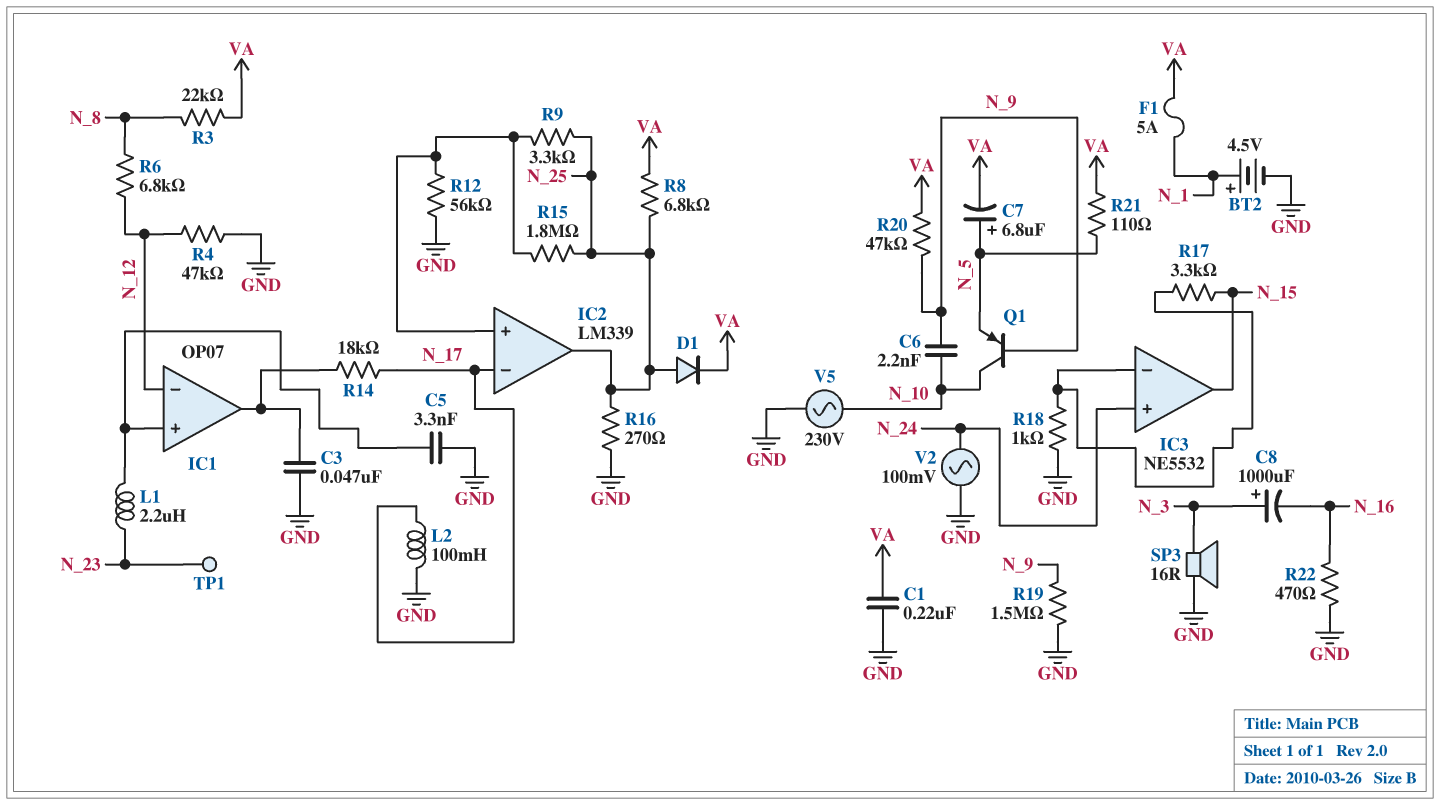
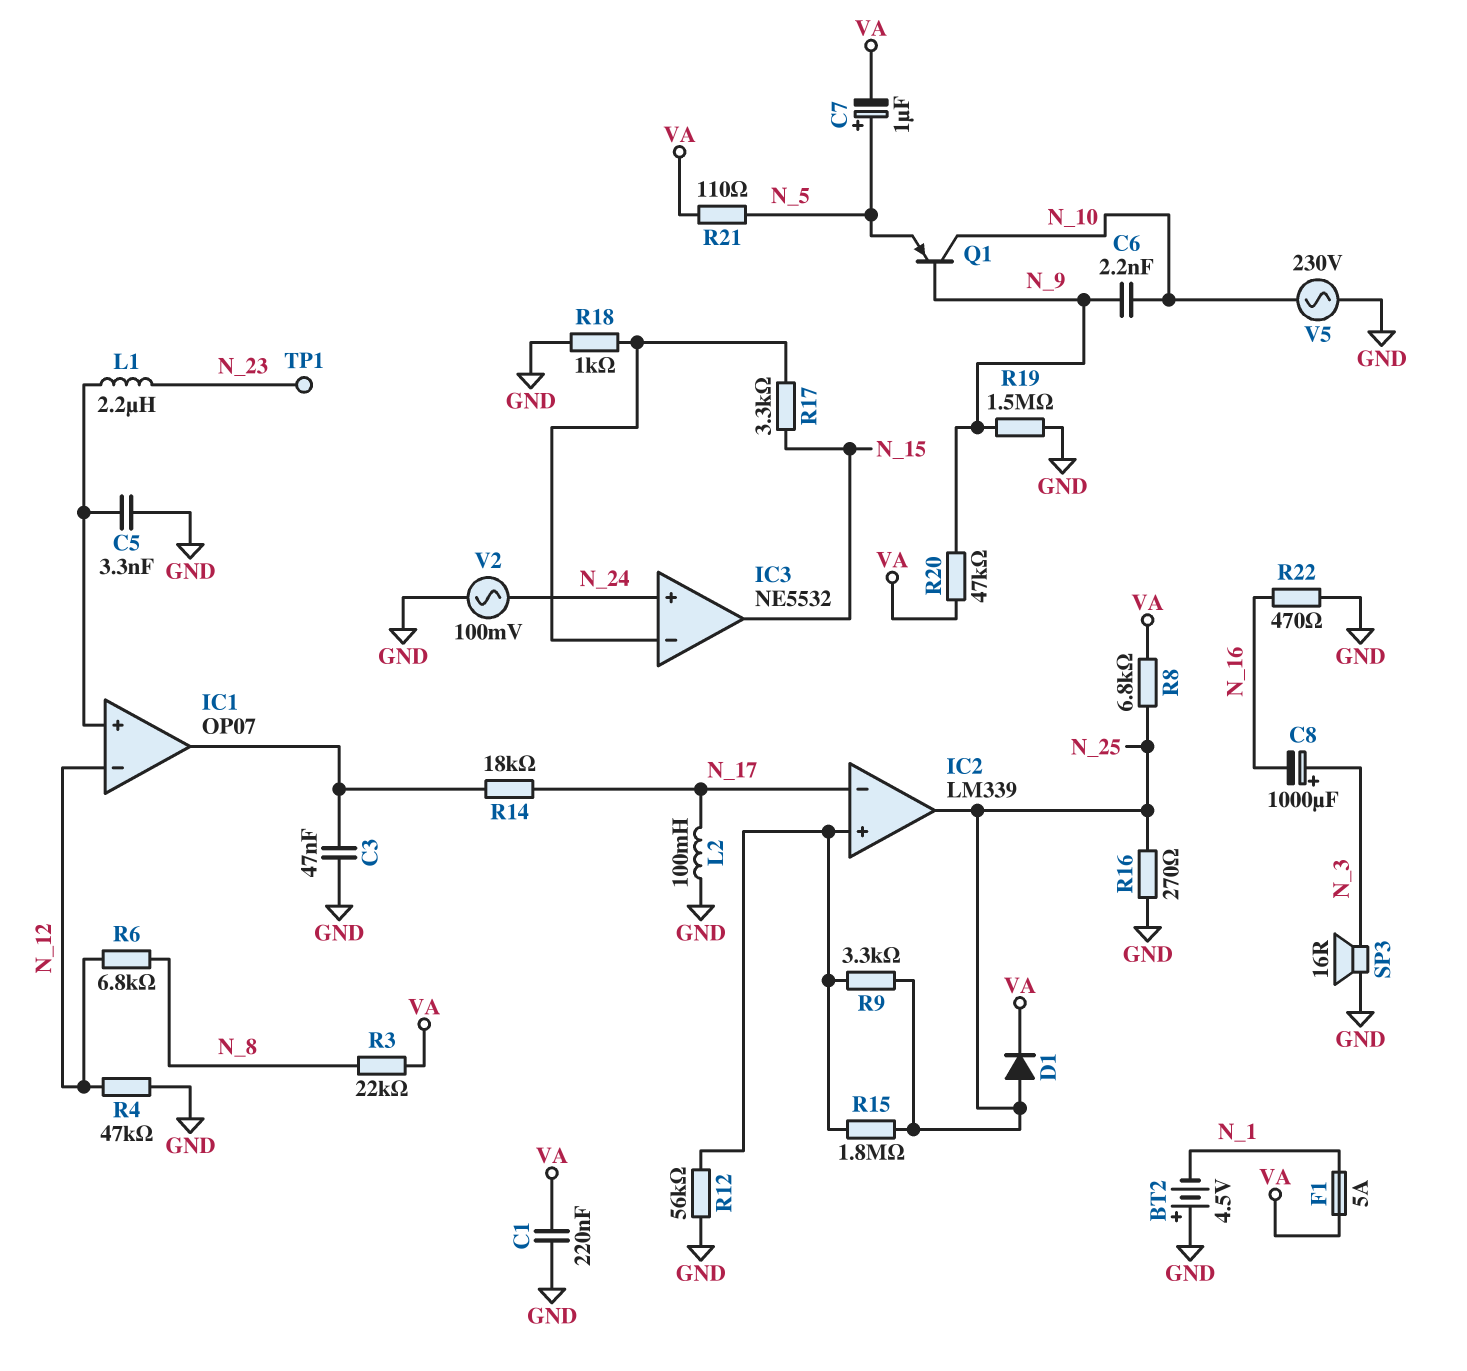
BT2: 4.5V (plus N_1, minus GND) -> 4.5V (plus GND, minus N_1)
C7: 6.8uF (plus N_5, minus VA) -> 1uF (plus N_5, minus VA)

